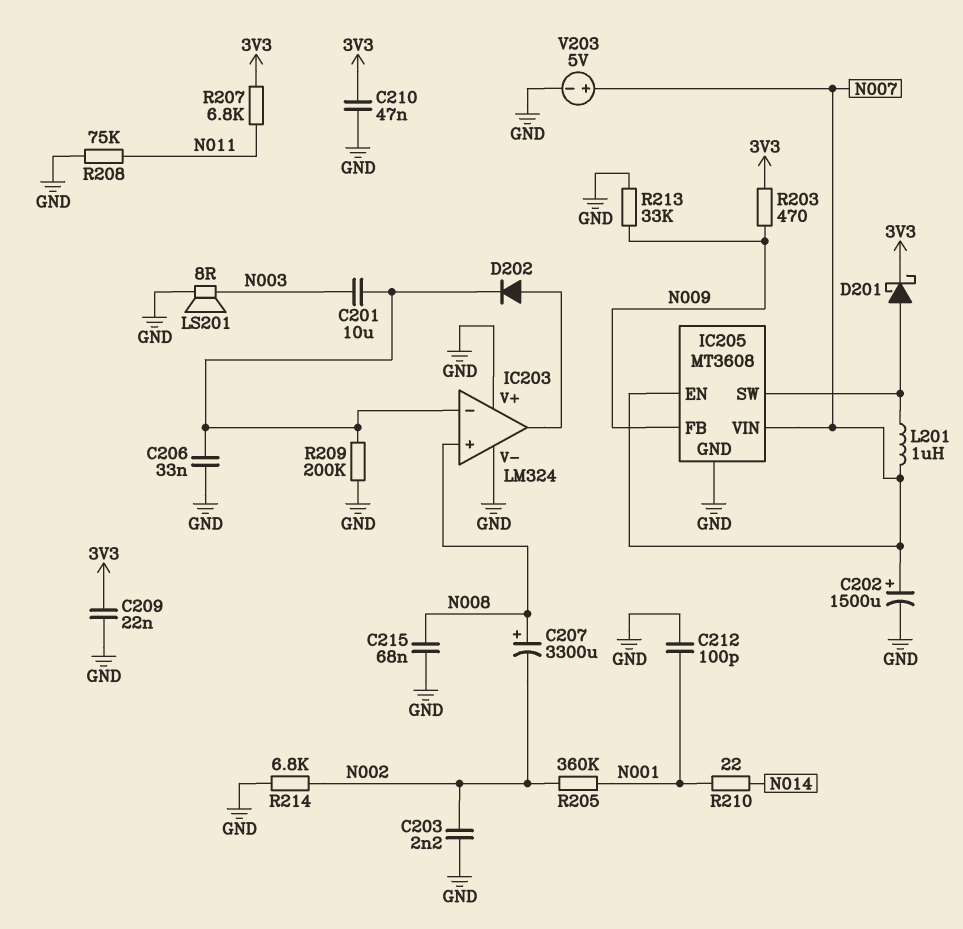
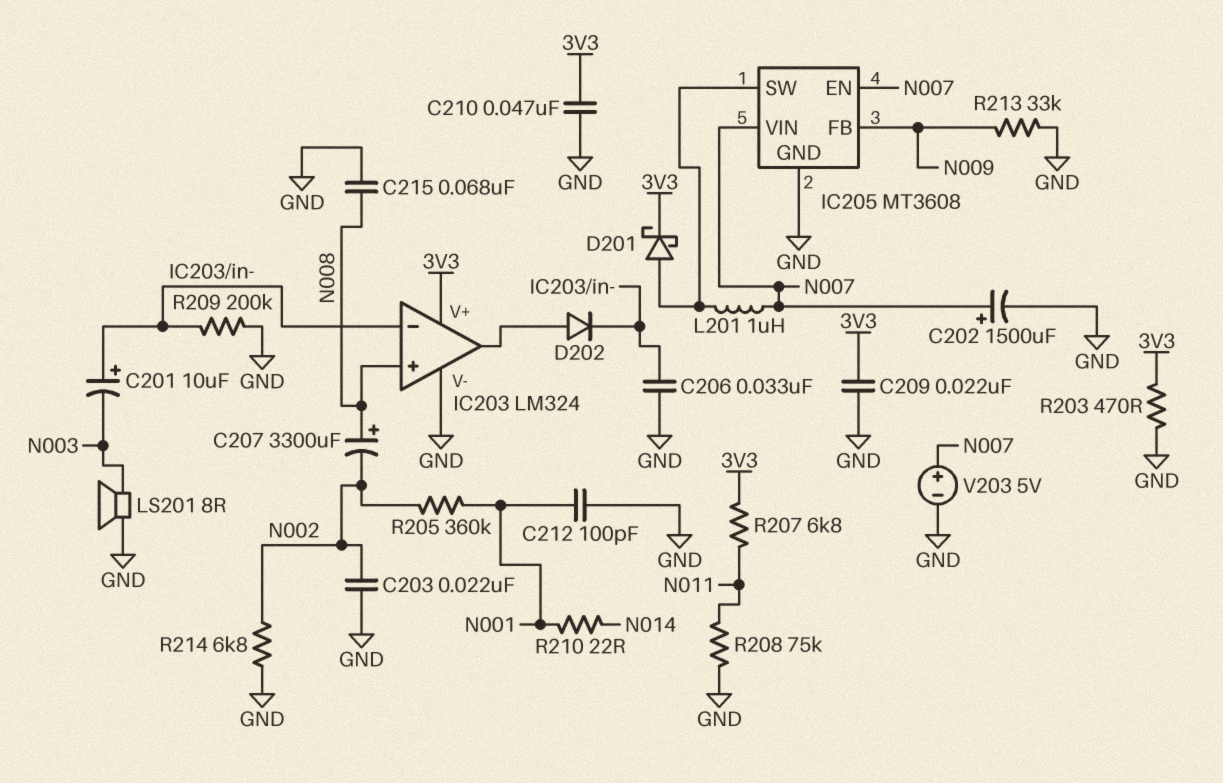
C201: 10uF (IC203/in-, N003) -> 10uF (plus IC203/in-, minus N003)
C203: 2.2nF (GND, N002) -> 22nF (GND, N002)
IC203 pin V+: GND -> 3V3
R203: 470 (3V3, N009) -> 470 (3V3, GND)

